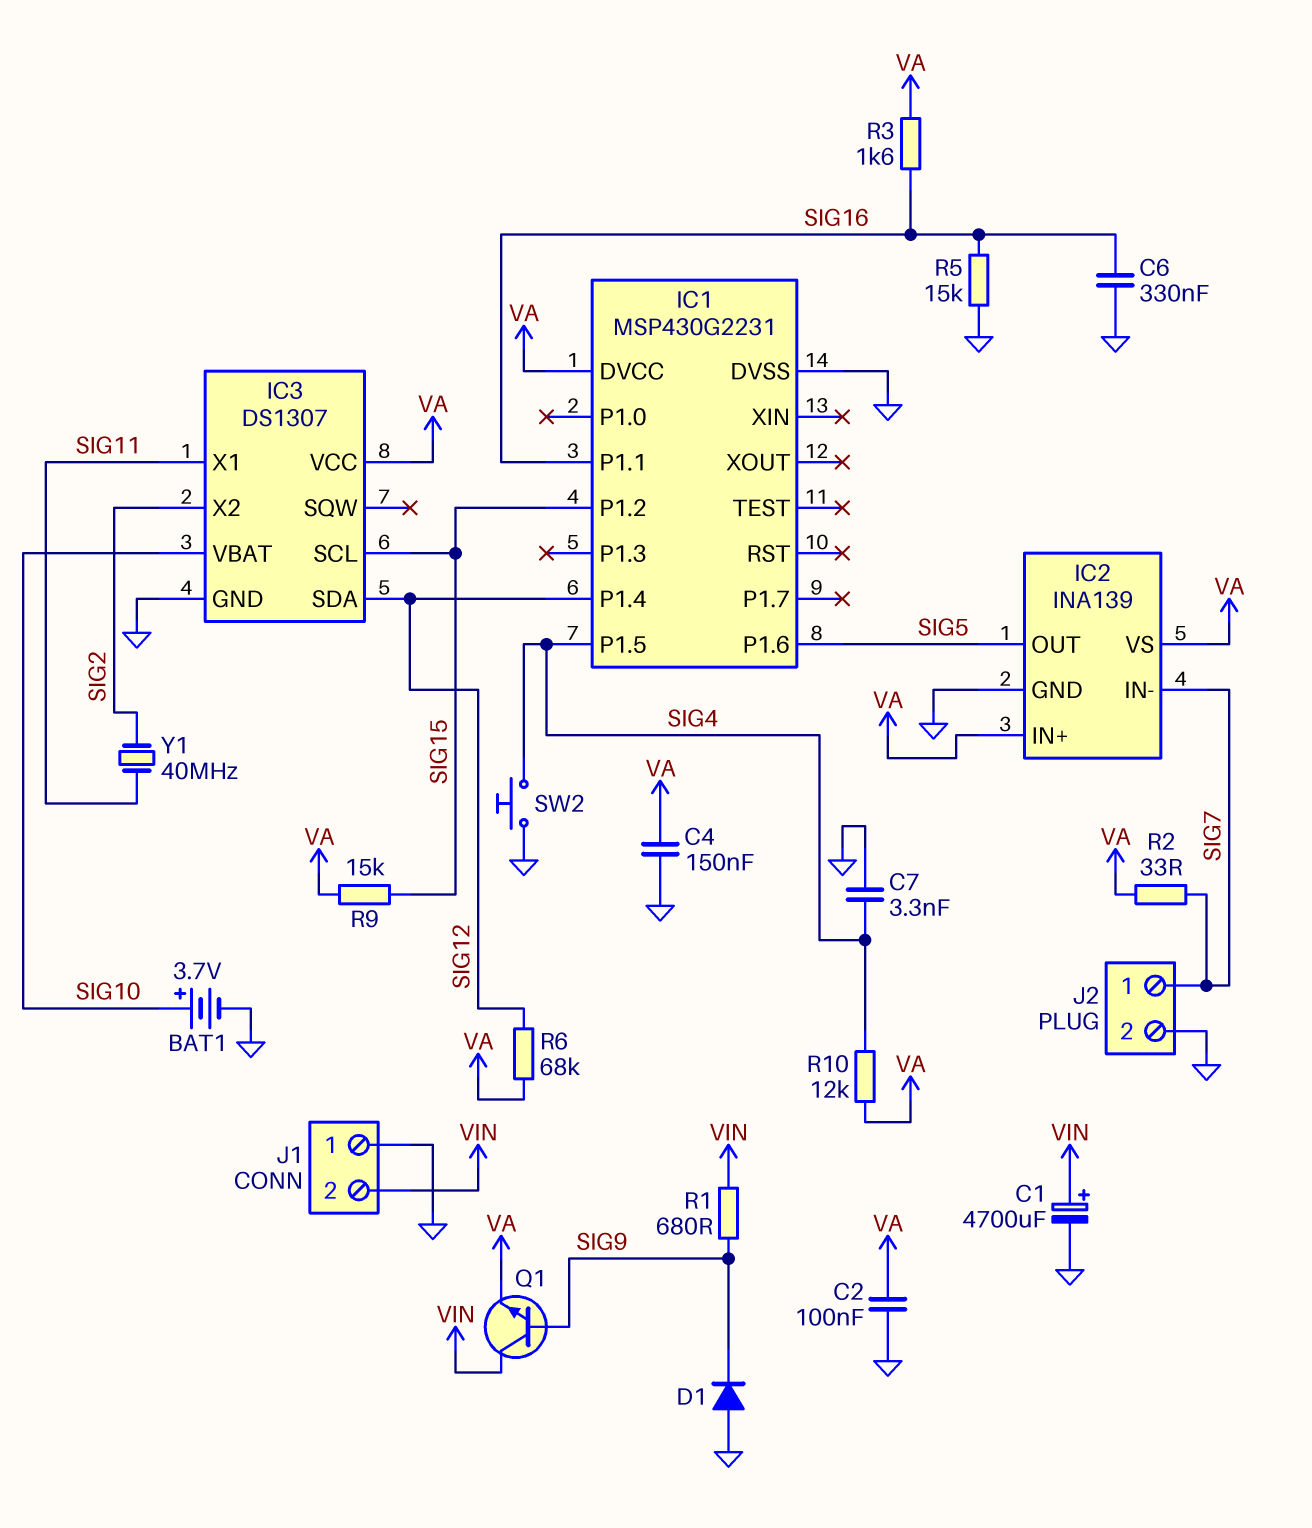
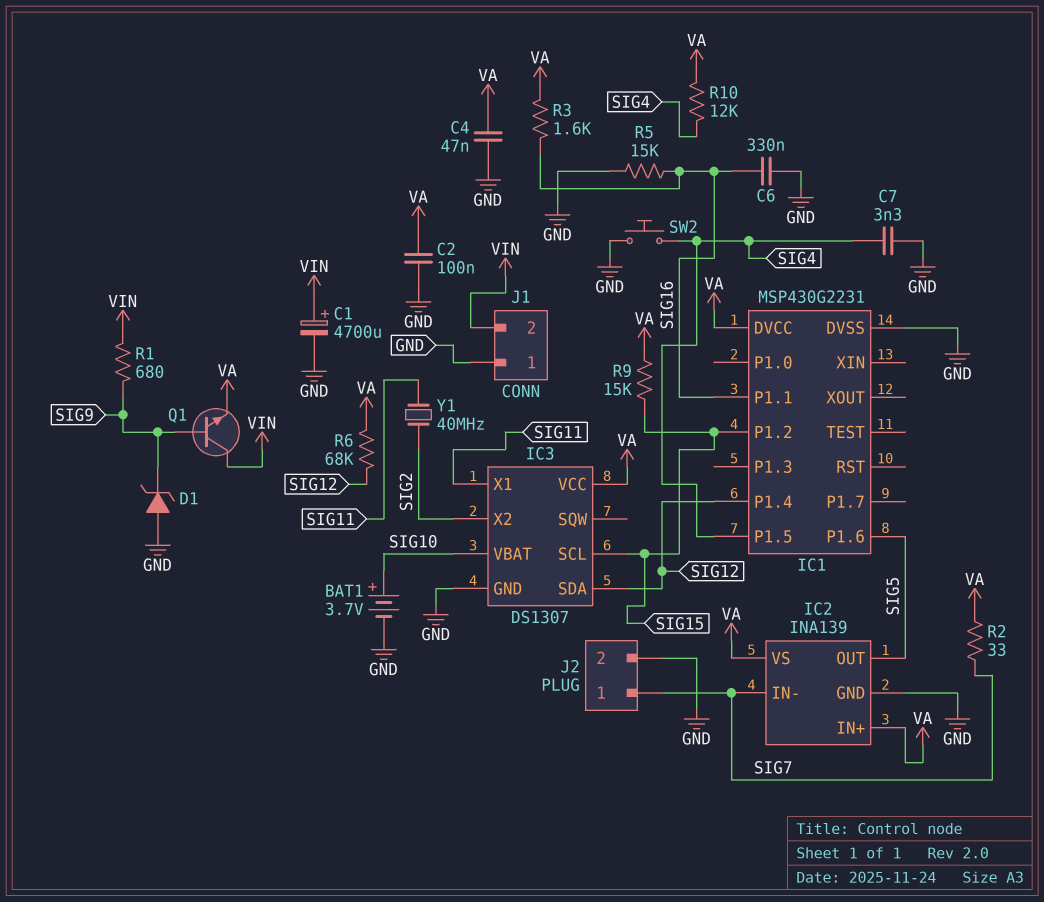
C4: 150nF (GND, VA) -> 47nF (GND, VA)
D1: diode (A GND, K SIG9) -> zener (A GND, K SIG9)

